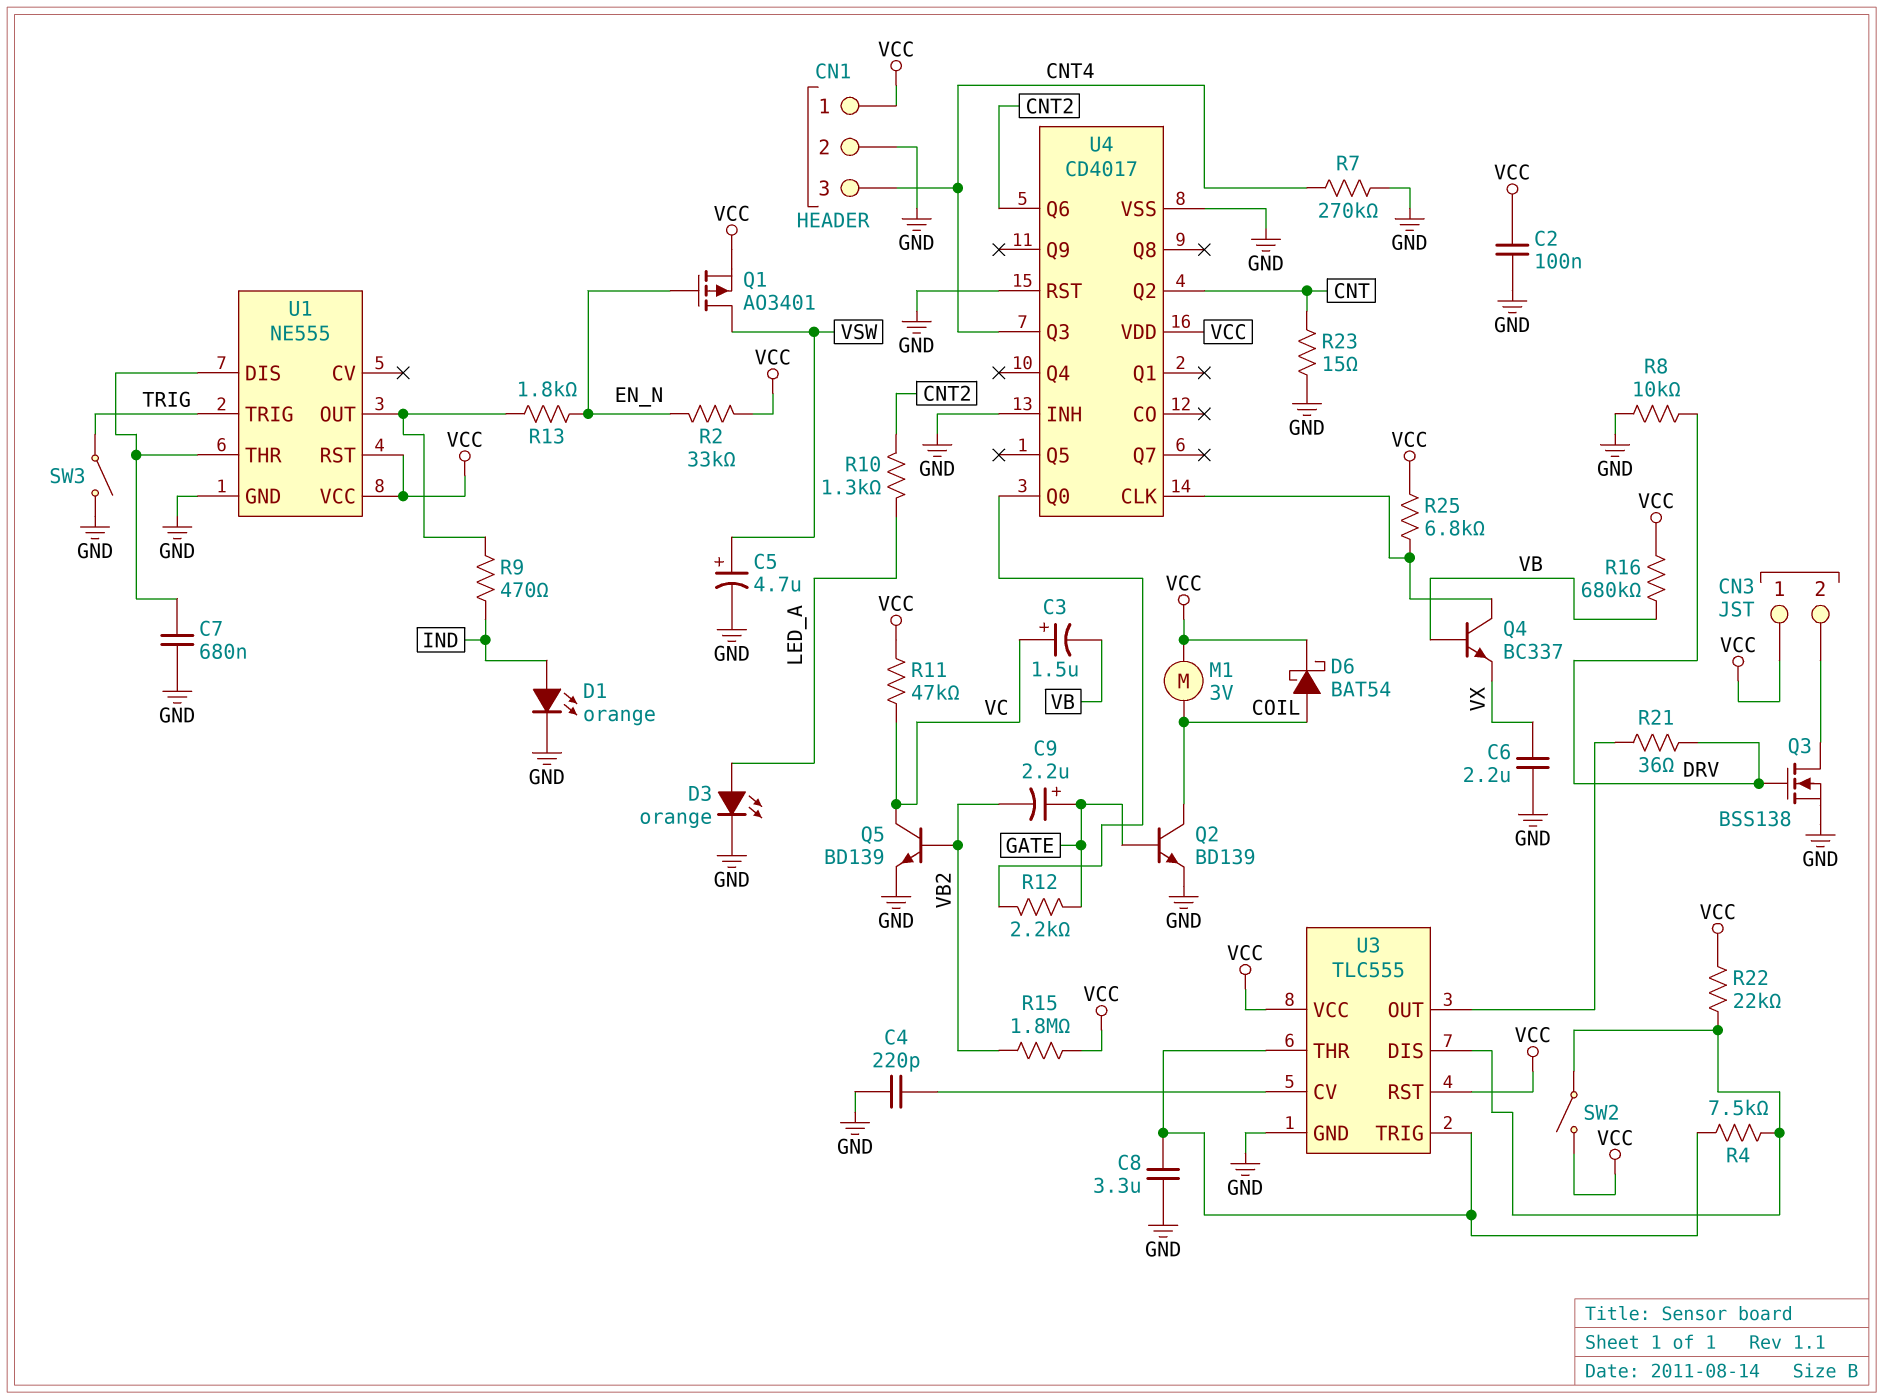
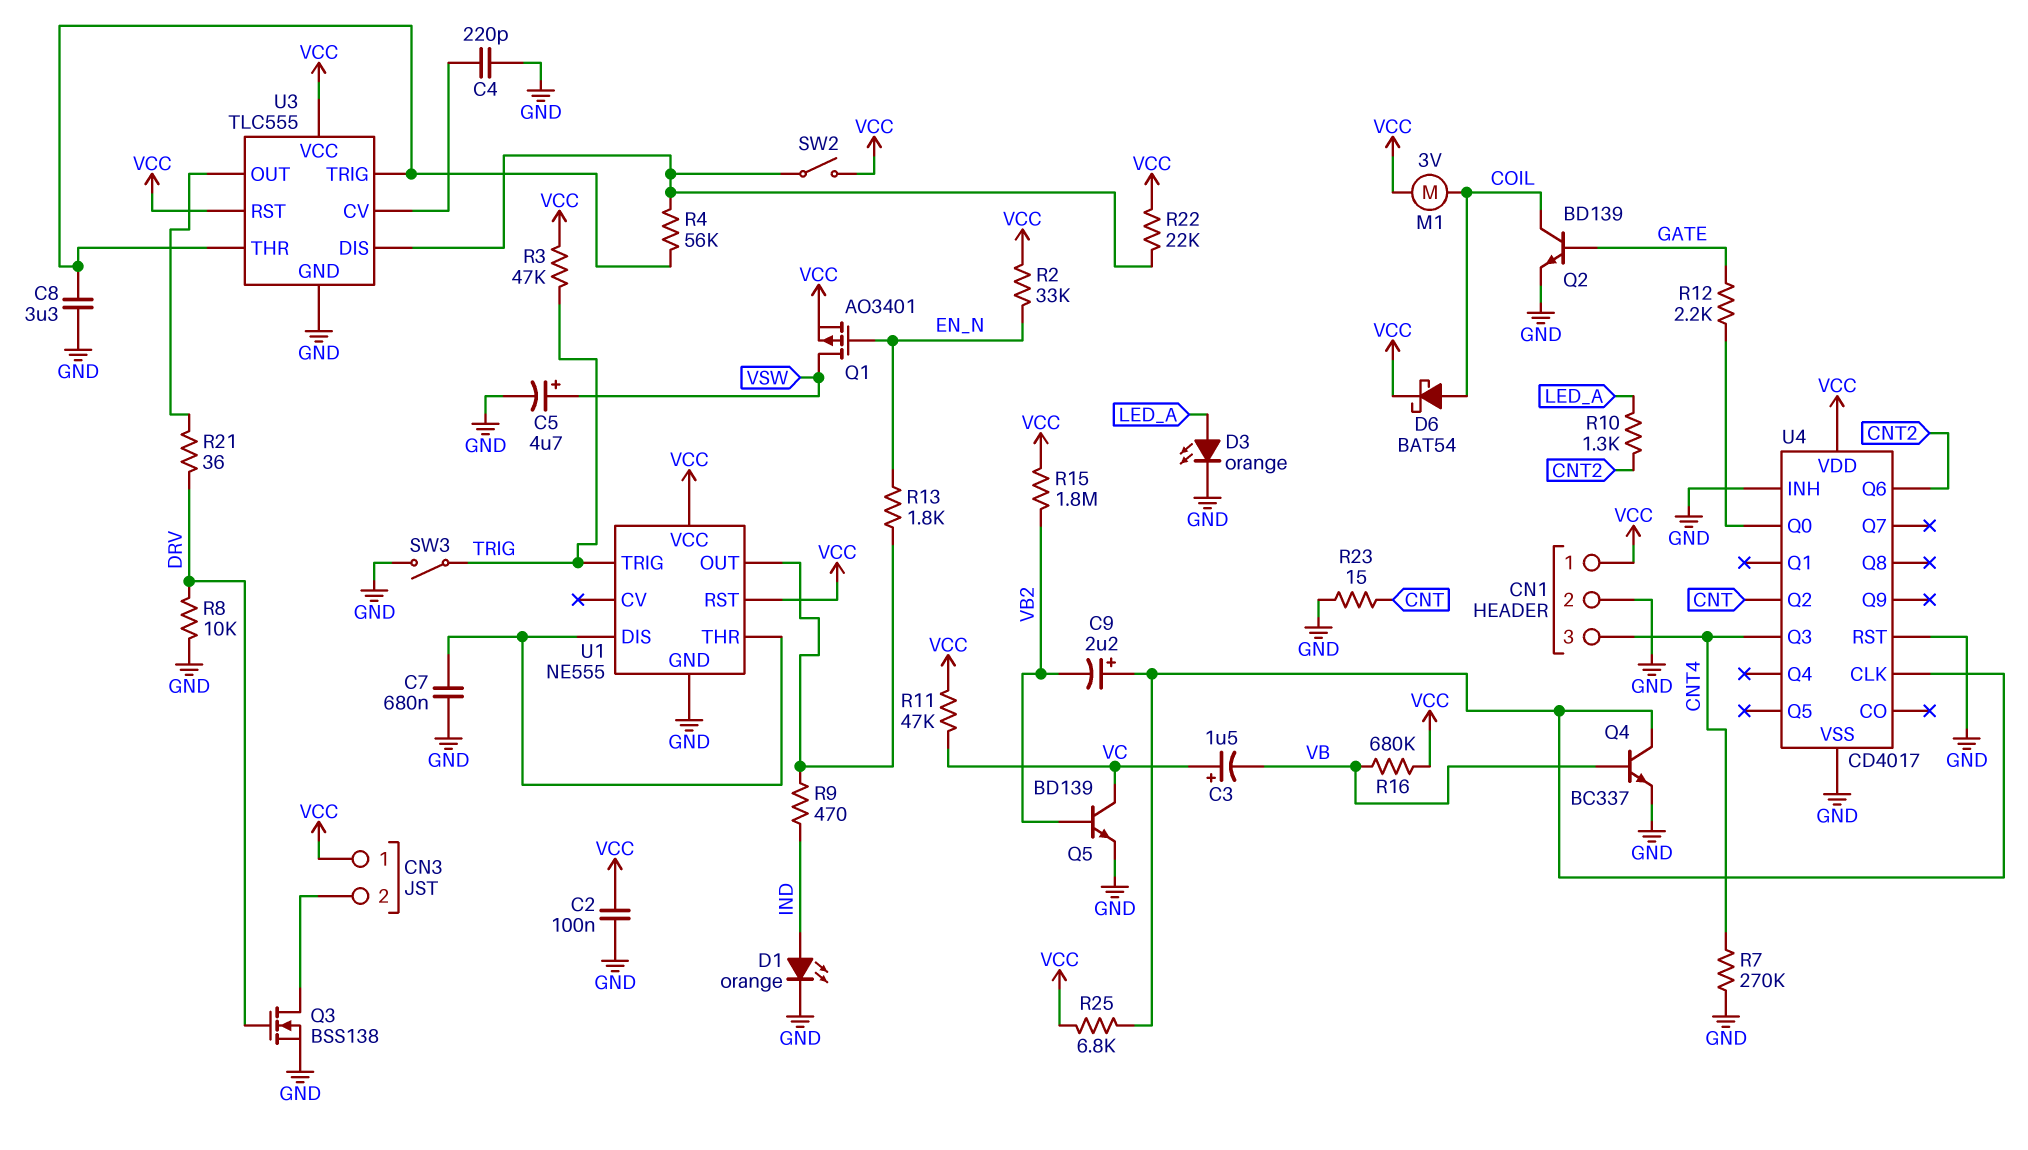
C6: 2.2uF (GND, VX) -> none
C9: 2.2uF (plus GATE, minus VB2) -> 2.2uF (plus U4/CLK, minus VB2)
Q4: NPN BC337 (B VB, C U4/CLK, E VX) -> NPN BC337 (B VB, C U4/CLK, E GND)
R3: none -> 47k (TRIG, VCC)
R4: 7.5k (U3/DIS, U3/THR) -> 56k (U3/DIS, U3/THR)

